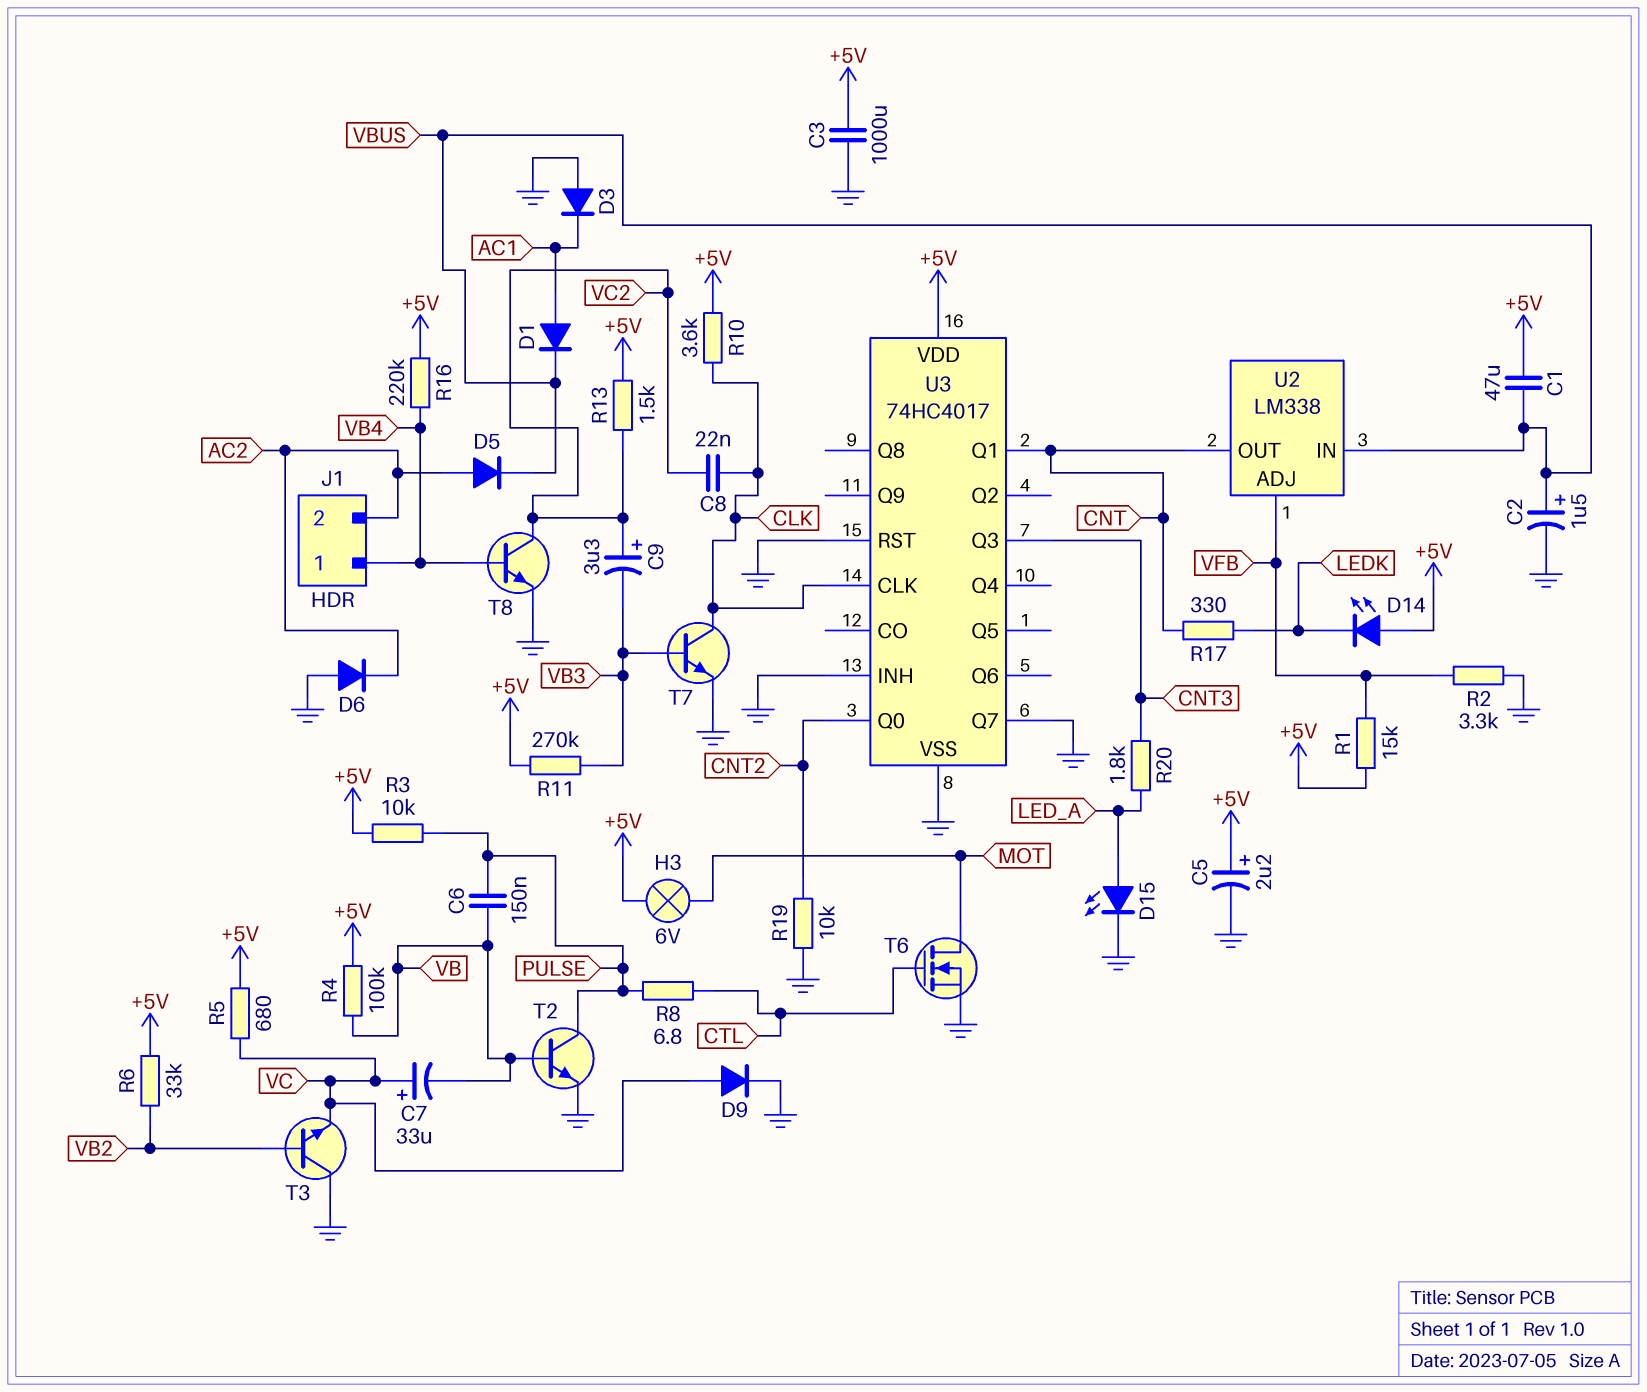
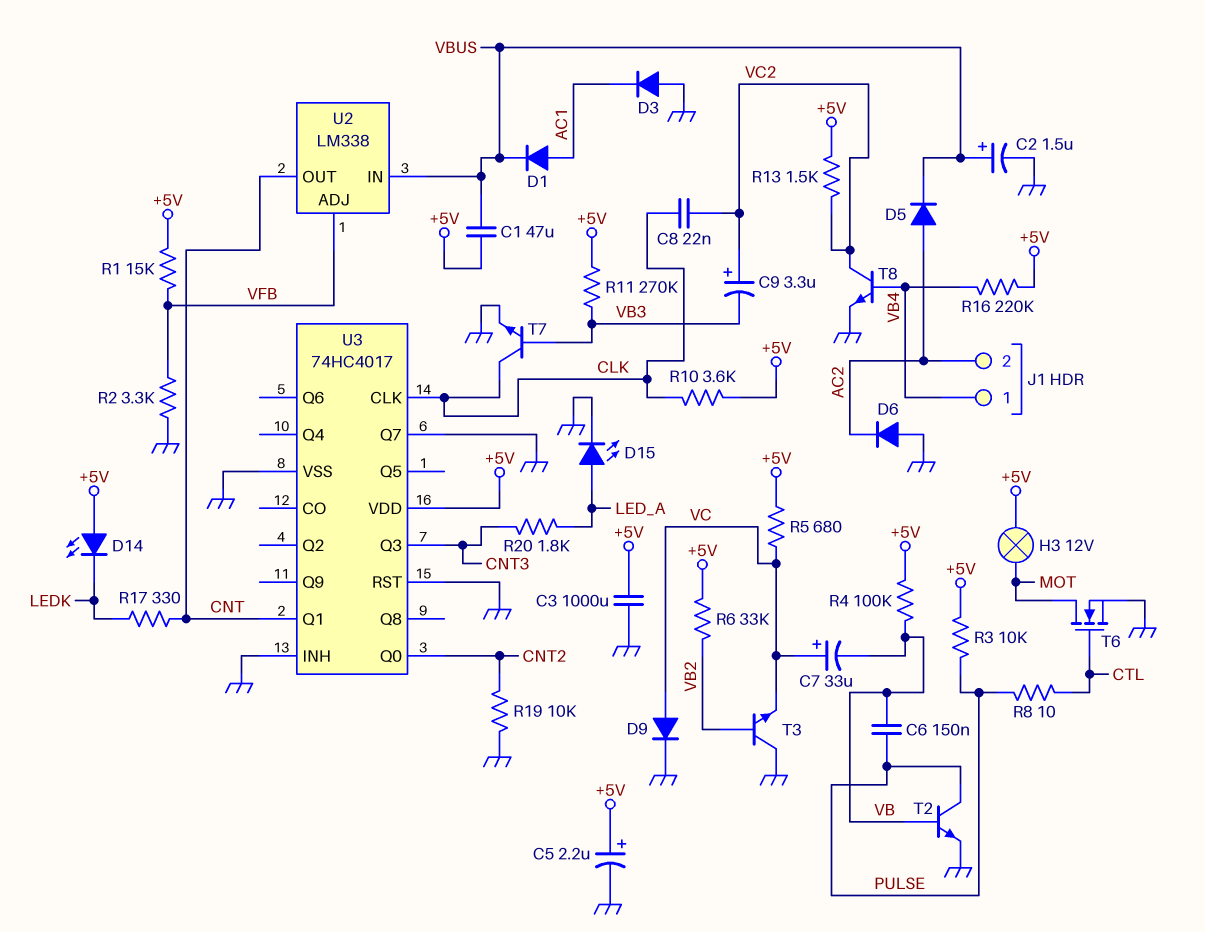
H3: lamp 6V (+5V, MOT) -> lamp 12V (+5V, MOT)
R8: 6.8 (CTL, PULSE) -> 10 (CTL, PULSE)

